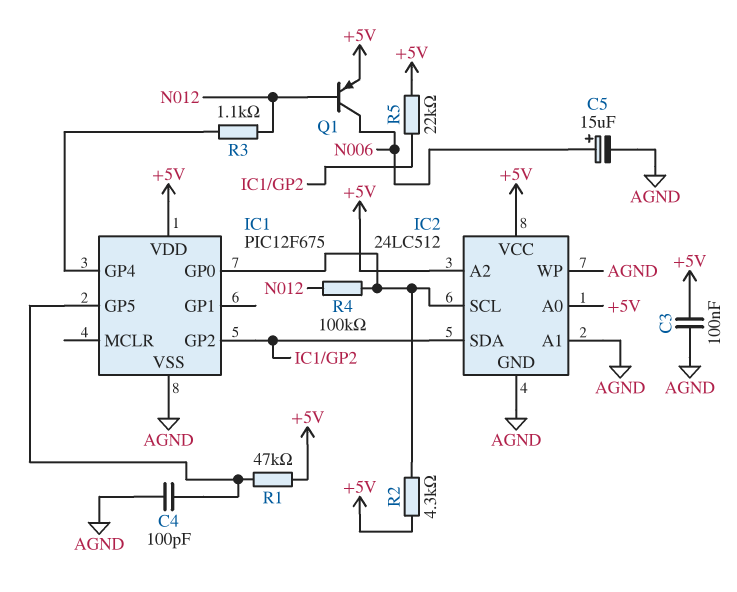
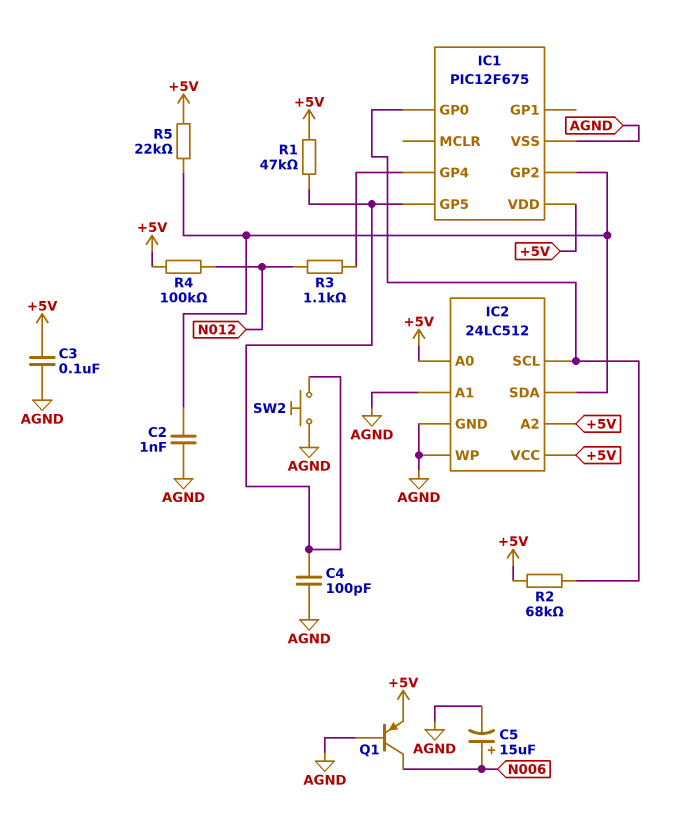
C2: none -> 1nF (AGND, IC1/GP2)
Q1: PNP (B N012, C N006, E +5V) -> PNP (B AGND, C N006, E +5V)
R2: 4.3k (+5V, IC1/GP0) -> 68k (+5V, IC1/GP0)
R4: 100k (IC1/GP0, N012) -> 100k (+5V, N012)
SW2: none -> button (AGND, IC1/GP5)

